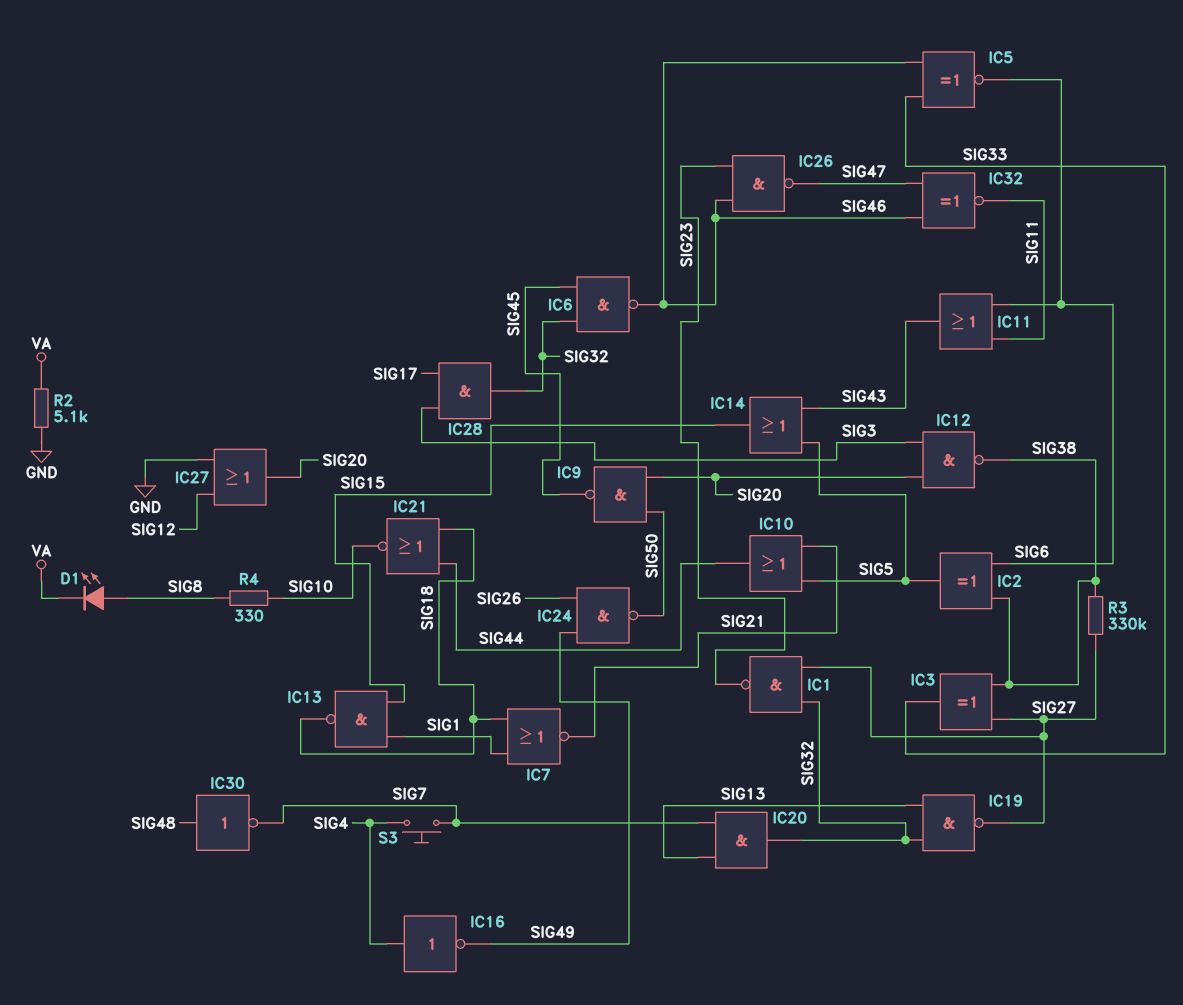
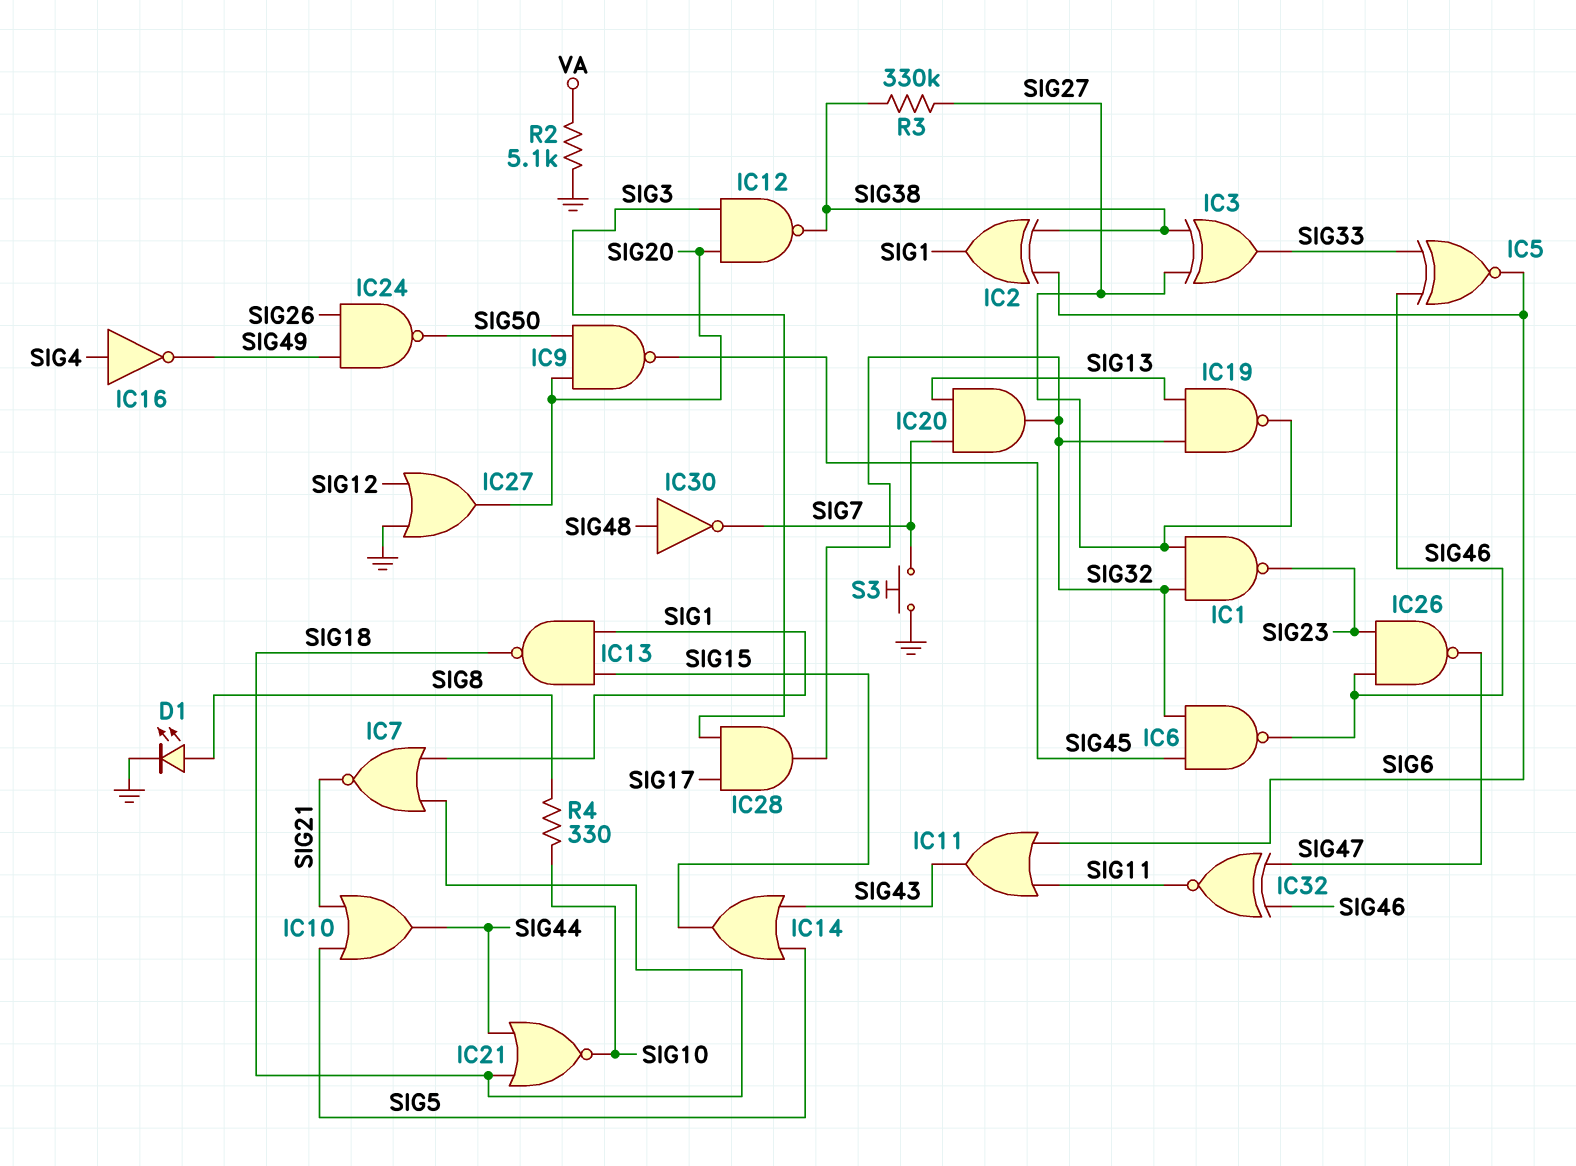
D1: LED (A SIG8, K VA) -> LED (A SIG8, K GND)
IC2: XOR (in SIG6, in SIG38, out SIG5) -> XOR (in SIG6, in SIG38, out SIG1)
S3: button (SIG4, SIG7) -> button (GND, SIG7)

